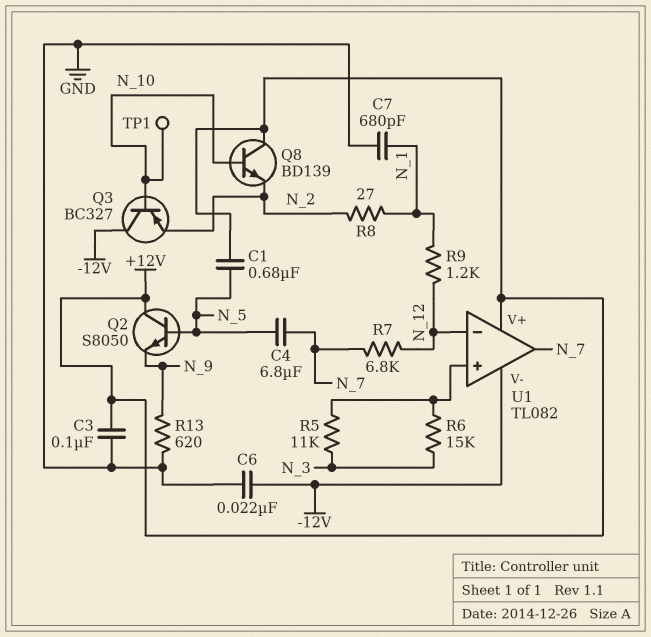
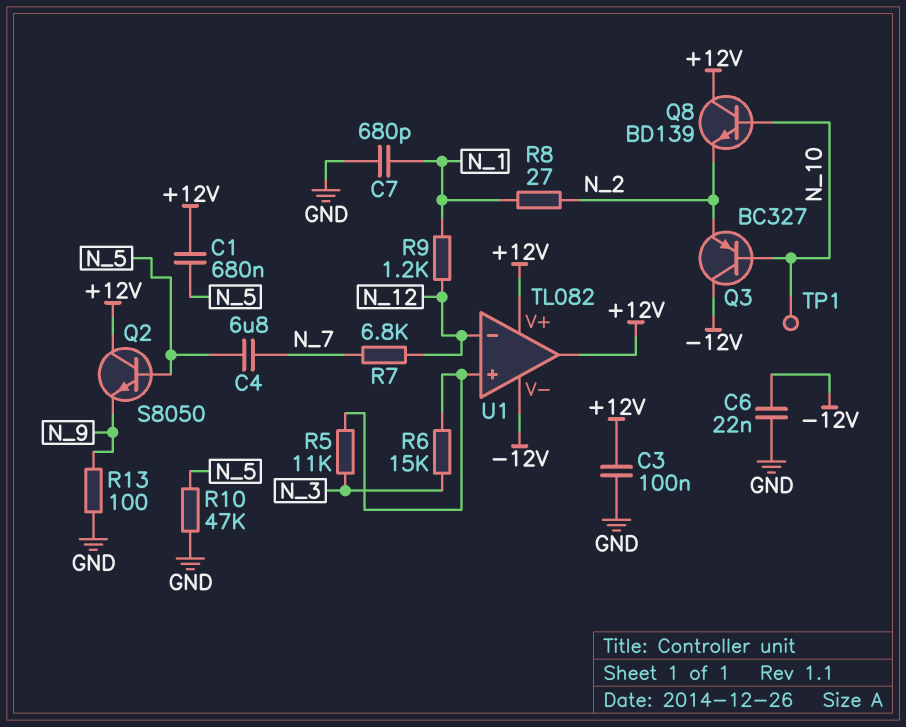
R10: none -> 47k (GND, N_5)
R13: 620 (GND, N_9) -> 100 (GND, N_9)
U1 pin out: N_7 -> +12V

